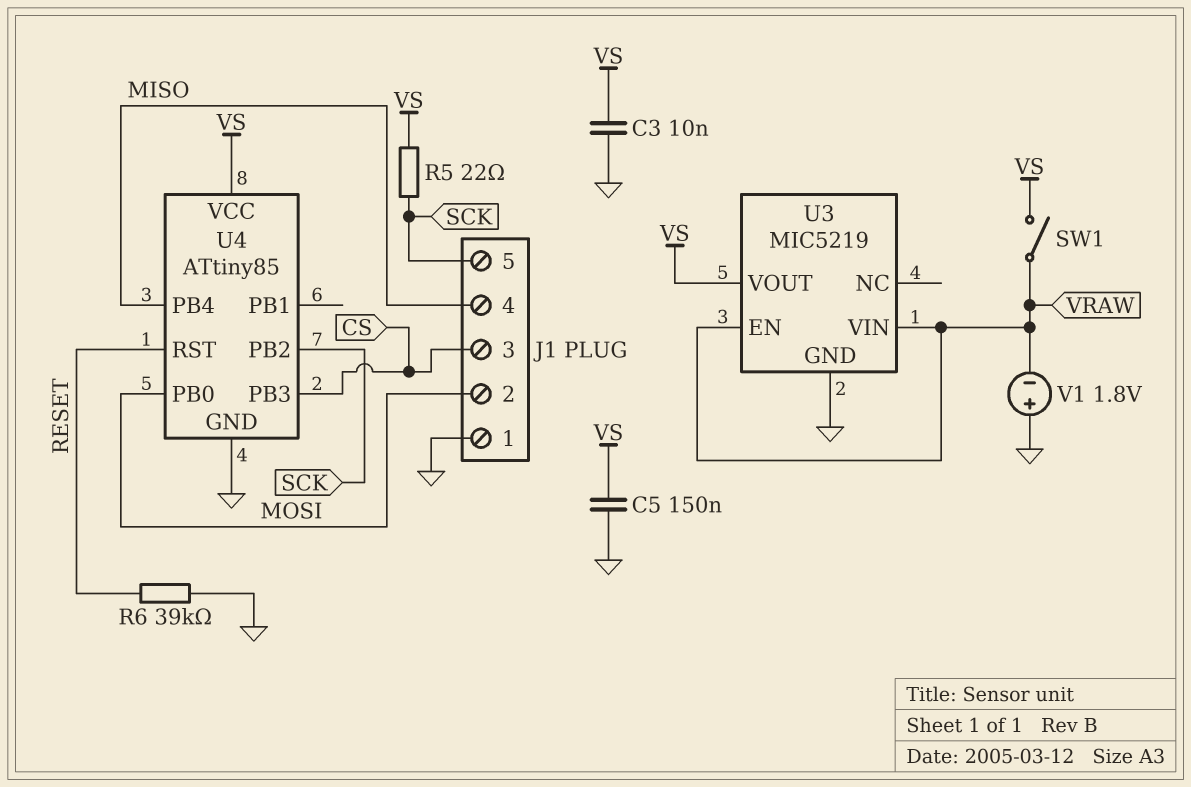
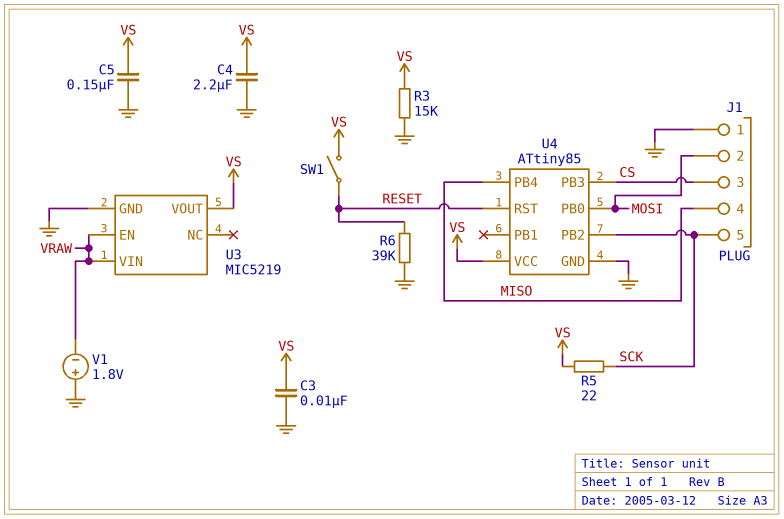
C4: none -> 2.2uF (GND, VS)
R3: none -> 15k (GND, VS)
SW1: switch (VRAW, VS) -> switch (RESET, VS)

